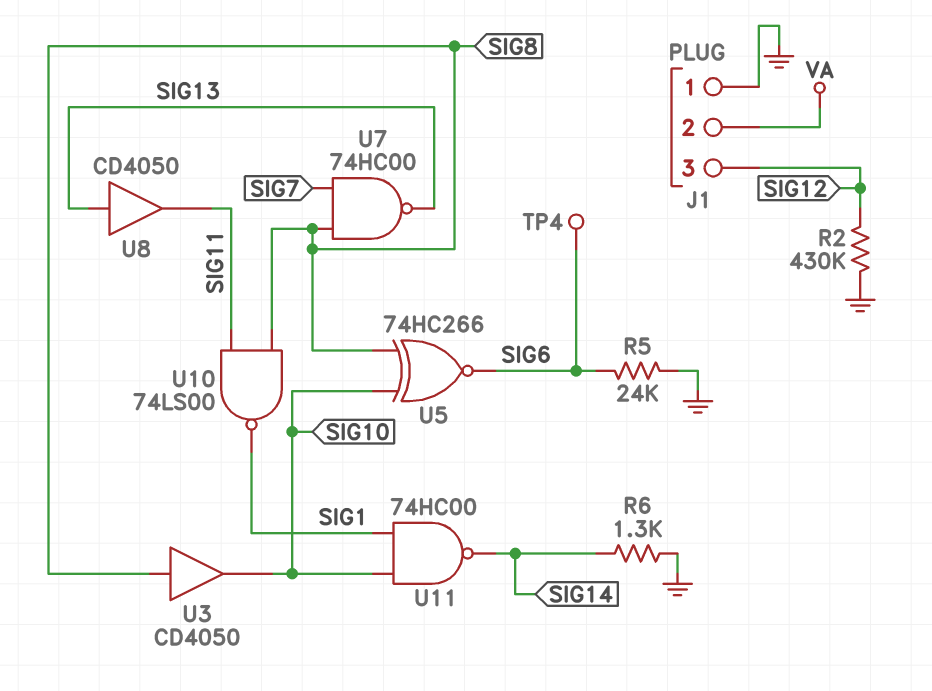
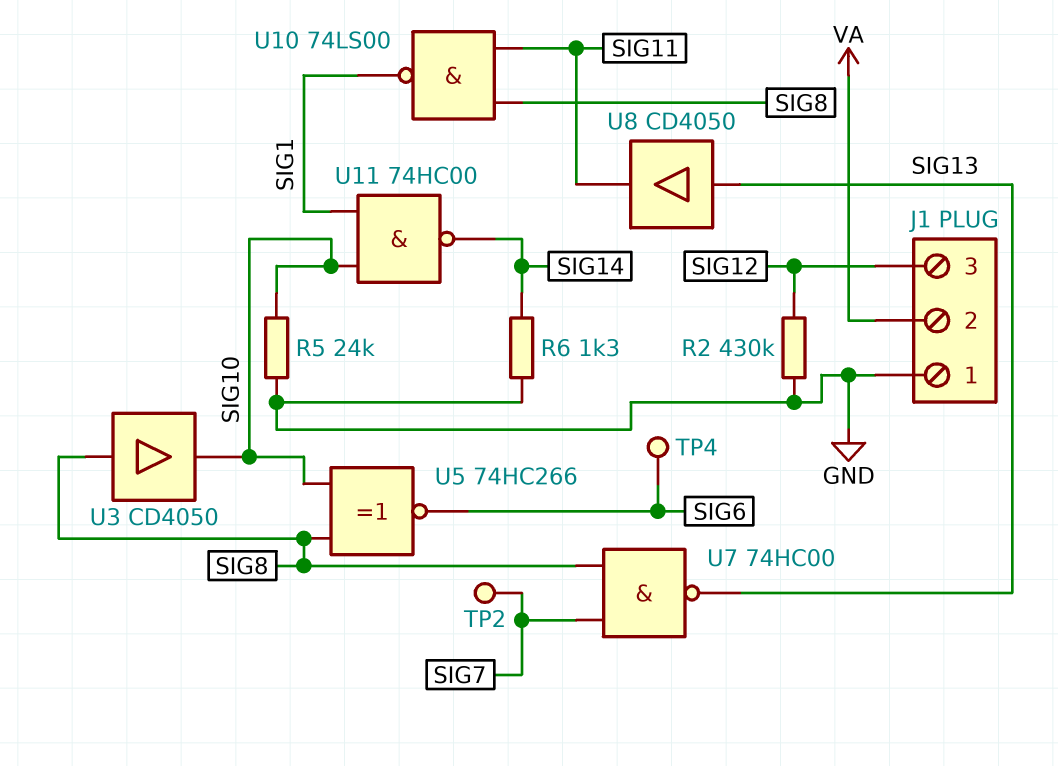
R5: 24k (GND, SIG6) -> 24k (GND, SIG10)
TP2: none -> test point (SIG7)

